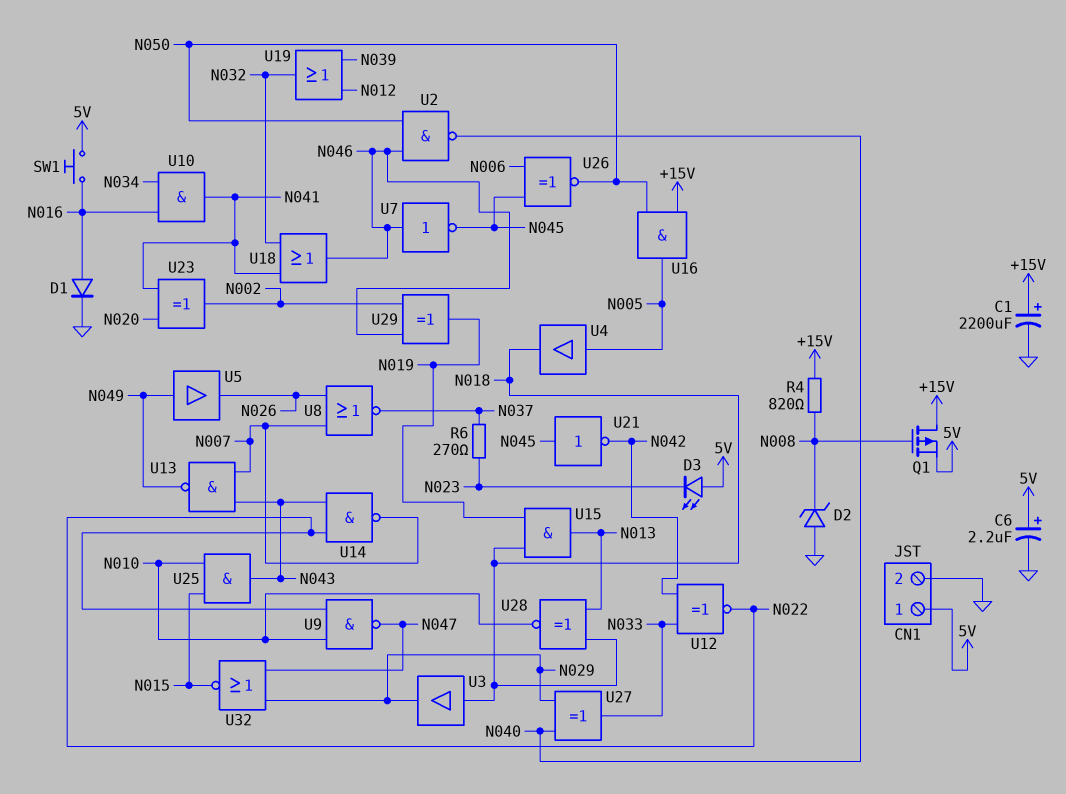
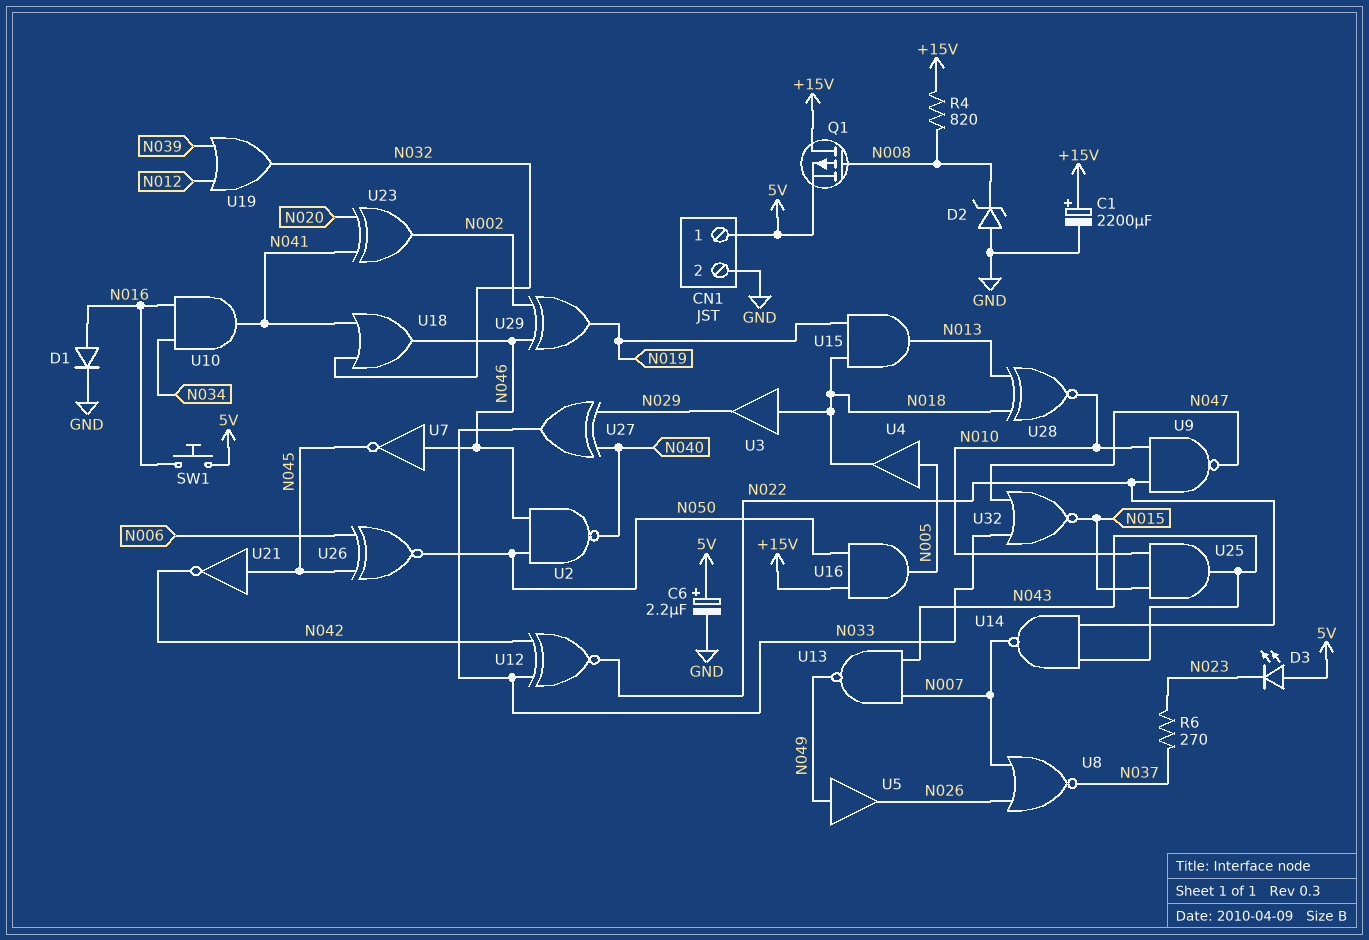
U32: NOR (in N029, in N047, out N015) -> NOR (in N033, in N047, out N015)

